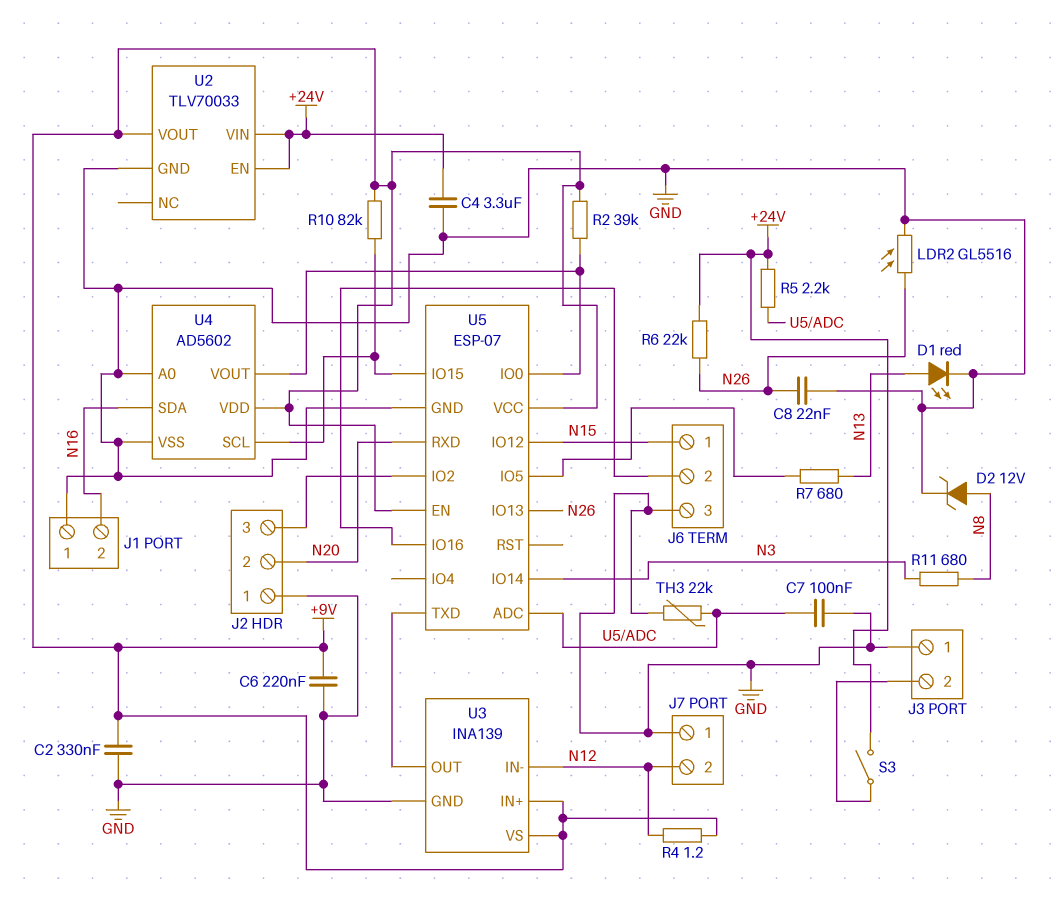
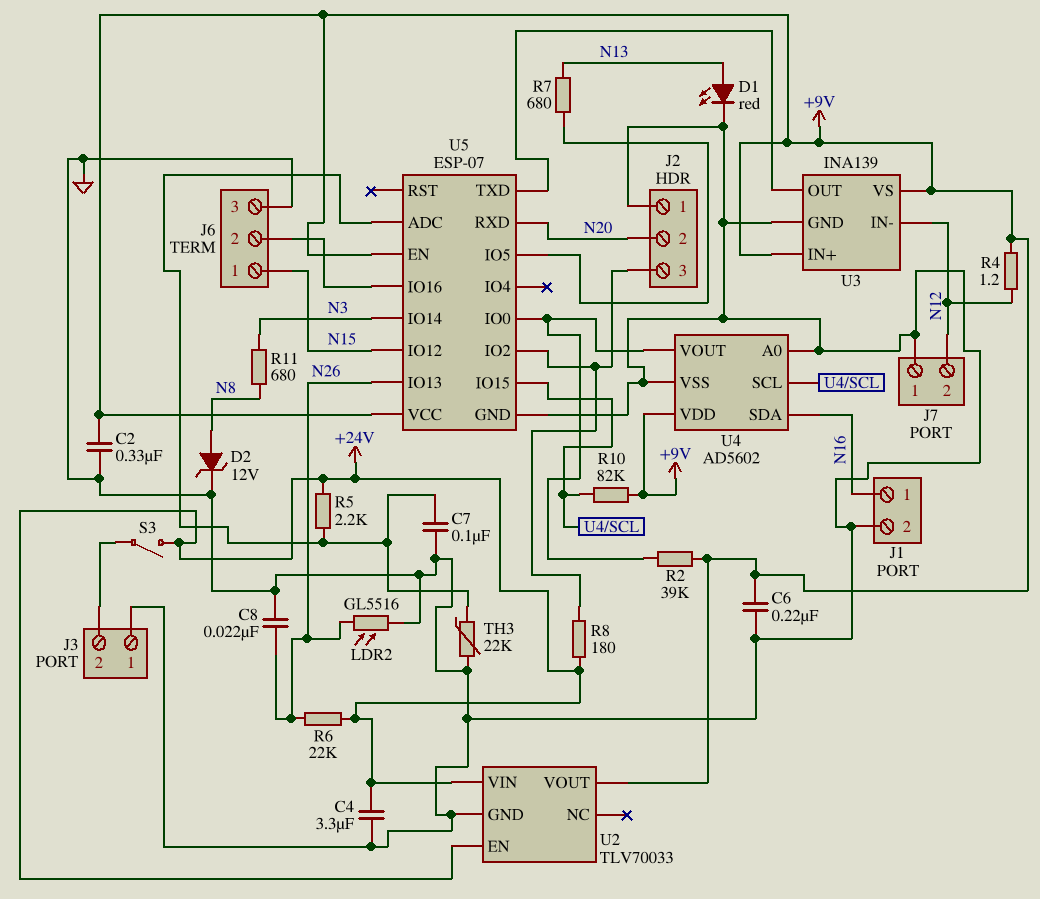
J1 pin 1: GND -> N16
J1 pin 2: N16 -> GND
R8: none -> 180 (+24V, J2/3)

